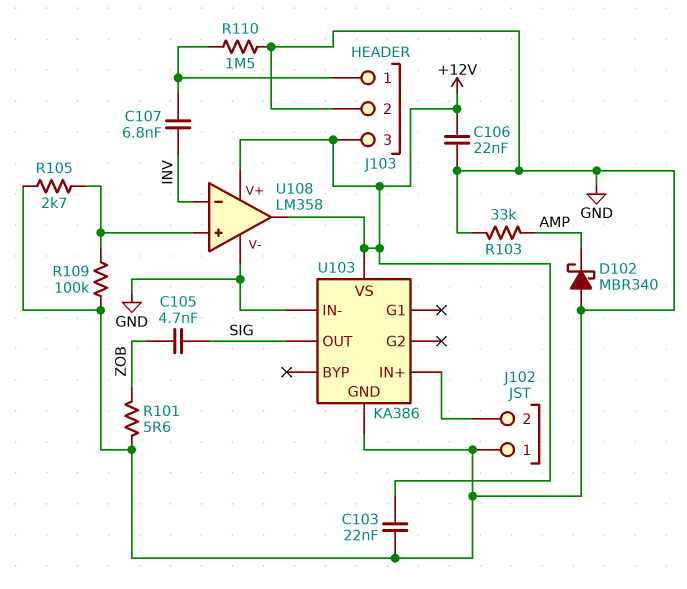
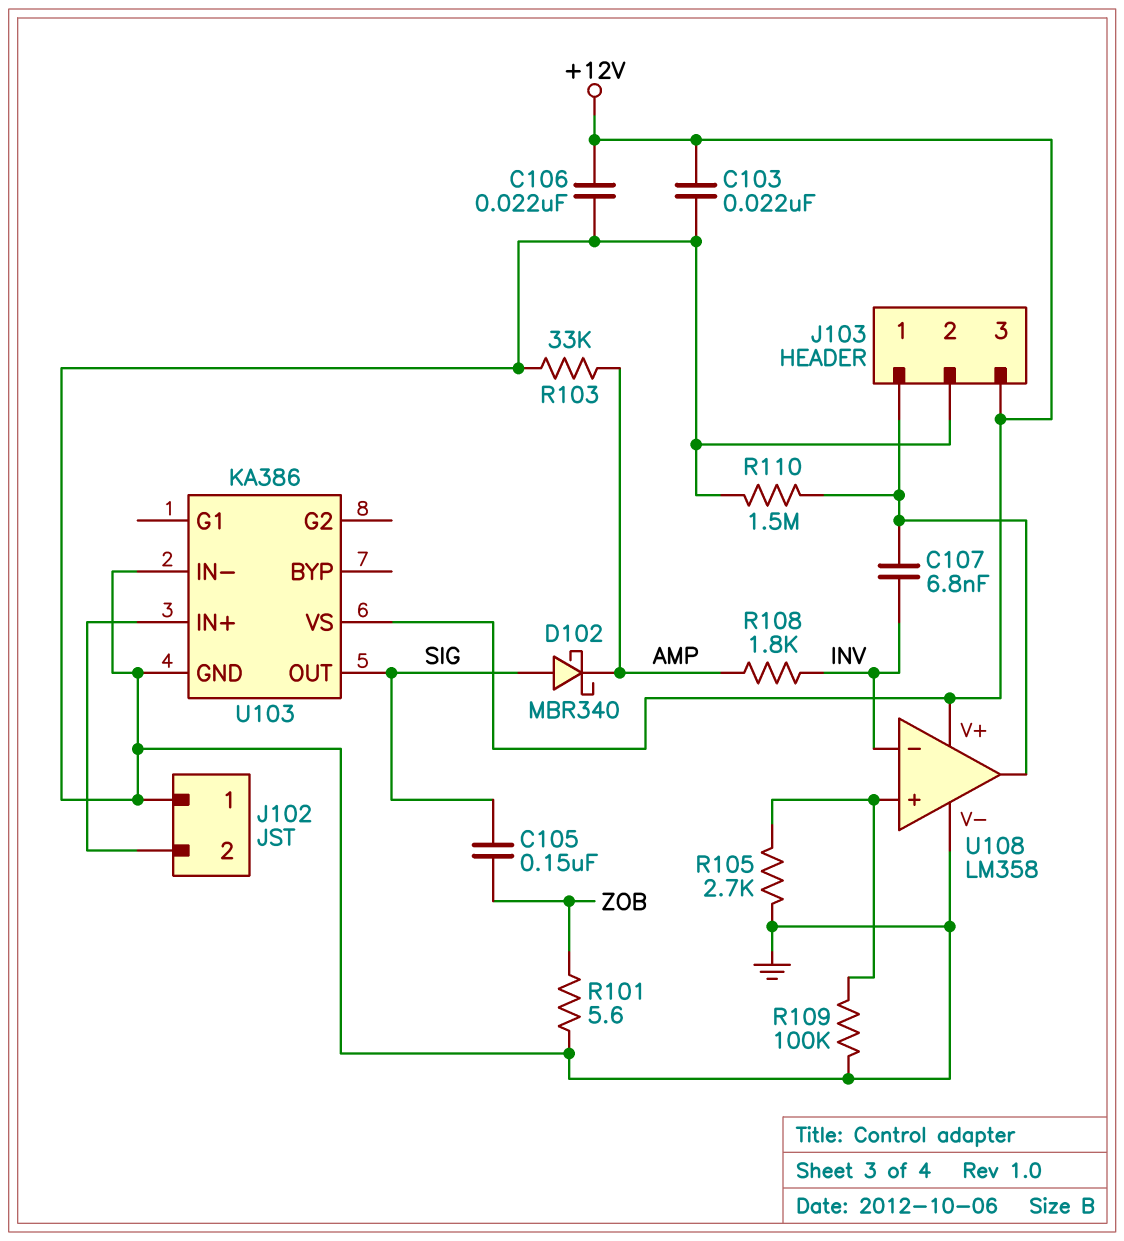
C105: 4.7nF (SIG, ZOB) -> 150nF (SIG, ZOB)
D102: schottky MBR340 (A GND, K AMP) -> schottky MBR340 (A SIG, K AMP)
R108: none -> 1.8k (AMP, INV)
U108 pin out: +12V -> J103/1

